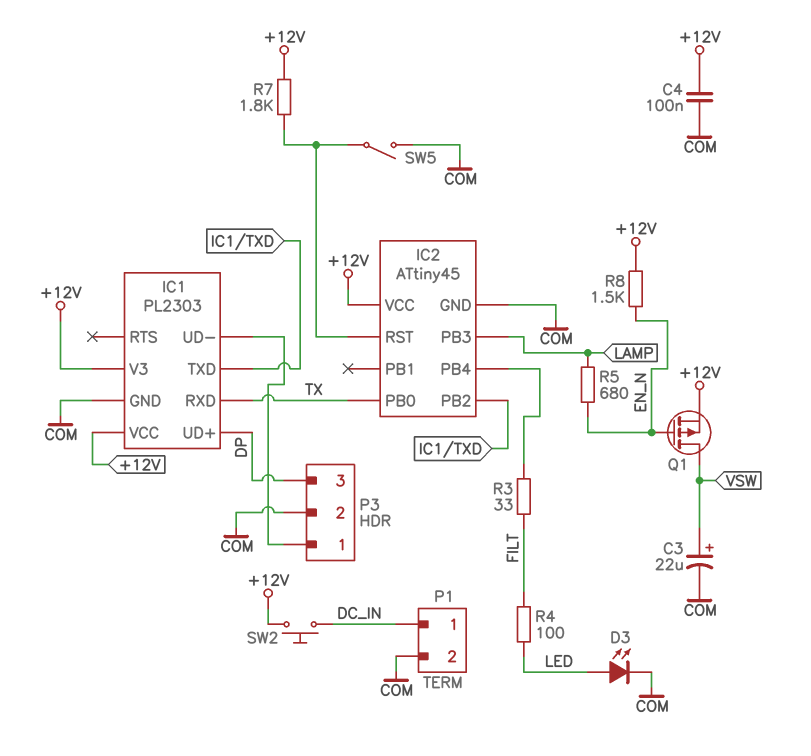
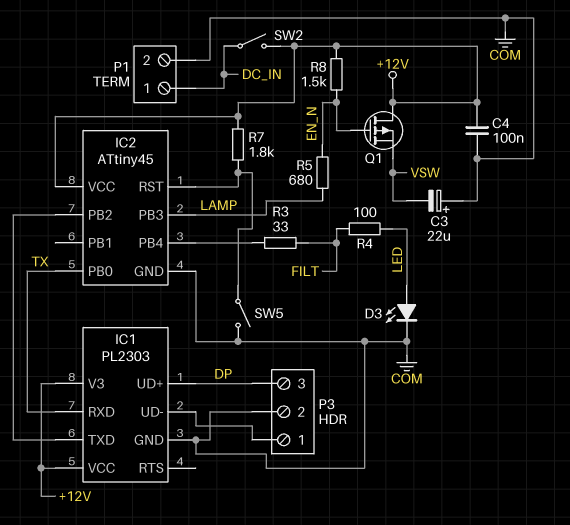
C3: 22uF (plus VSW, minus COM) -> 22uF (plus COM, minus VSW)
Q1: PMOS (G EN_N, D VSW, S +12V) -> PMOS (G EN_N, D +12V, S VSW)
SW2: button (+12V, DC_IN) -> switch (+12V, DC_IN)

